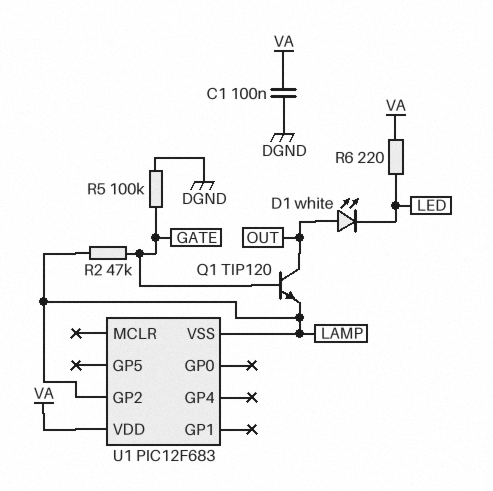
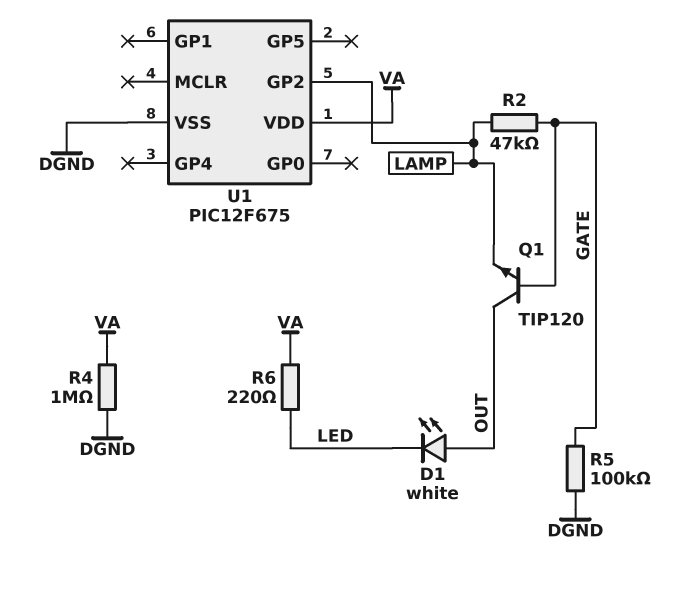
C1: 100nF (DGND, VA) -> none
R4: none -> 1M (DGND, VA)
U1: PIC12F683 -> PIC12F675
U1 pin VSS: LAMP -> DGND

